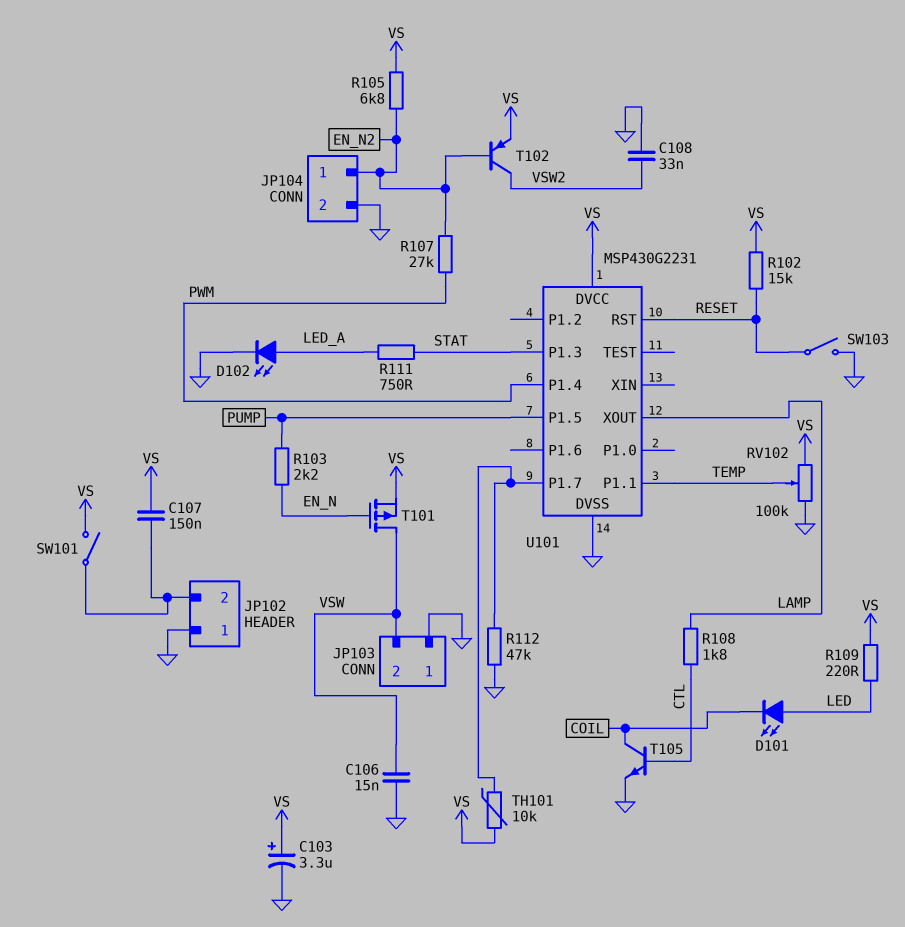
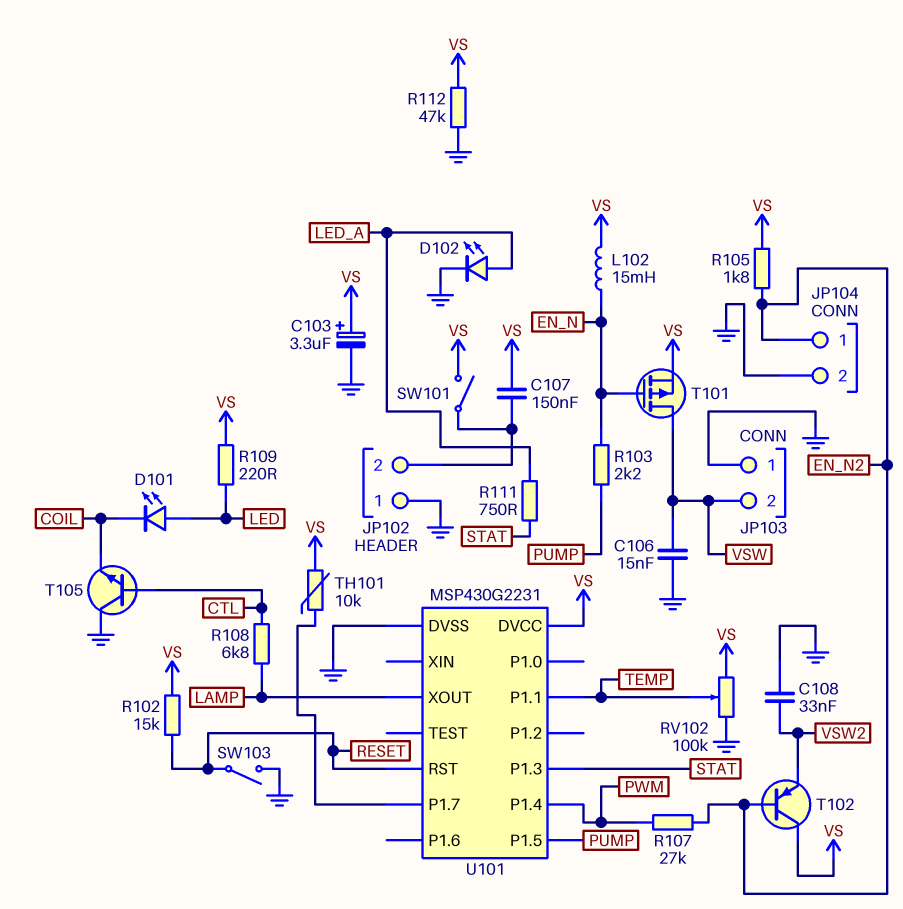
L102: none -> 15mH (EN_N, VS)
R105: 6.8k (EN_N2, VS) -> 1.8k (EN_N2, VS)
R108: 1.8k (CTL, LAMP) -> 6.8k (CTL, LAMP)
R112: 47k (GND, U101/P1.7) -> 47k (GND, VS)
T102: PNP (B EN_N2, C VSW2, E VS) -> PNP (B EN_N2, C VS, E VSW2)
T105: NPN (B CTL, C COIL, E GND) -> NPN (B CTL, C GND, E COIL)

